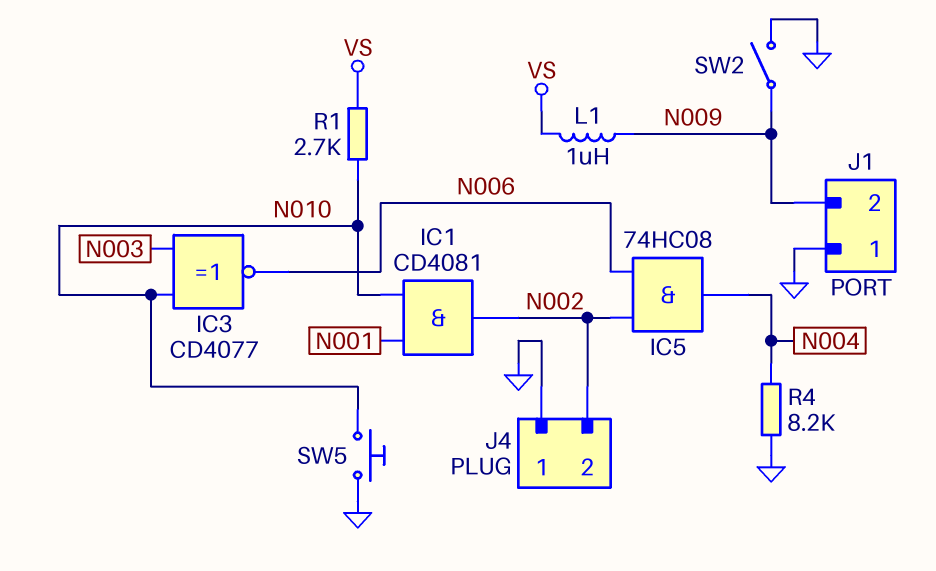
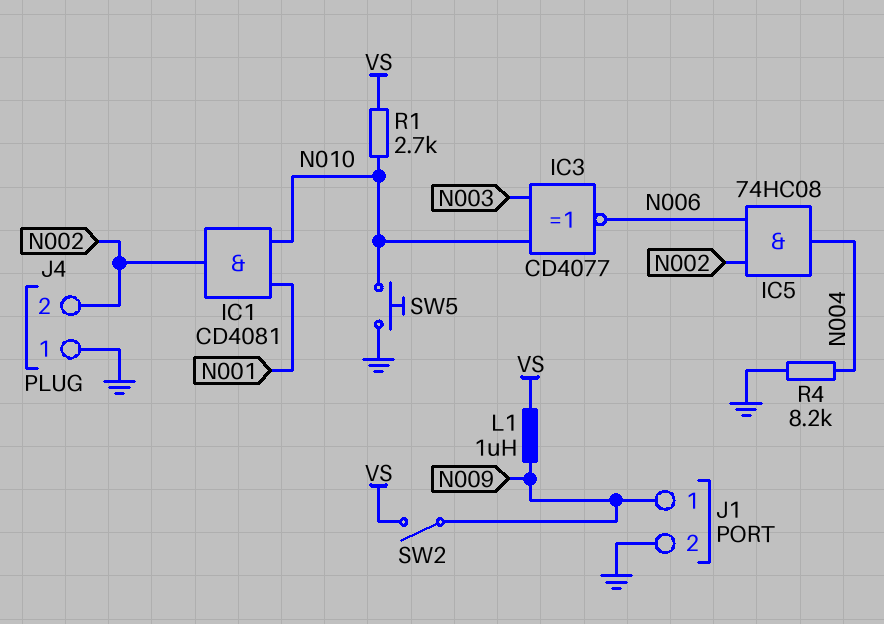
J1 pin 1: GND -> N009
J1 pin 2: N009 -> GND
SW2: switch (GND, N009) -> switch (N009, VS)

